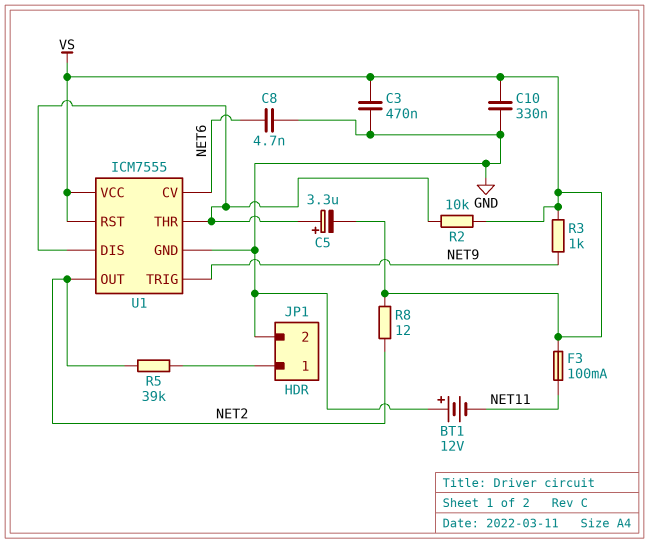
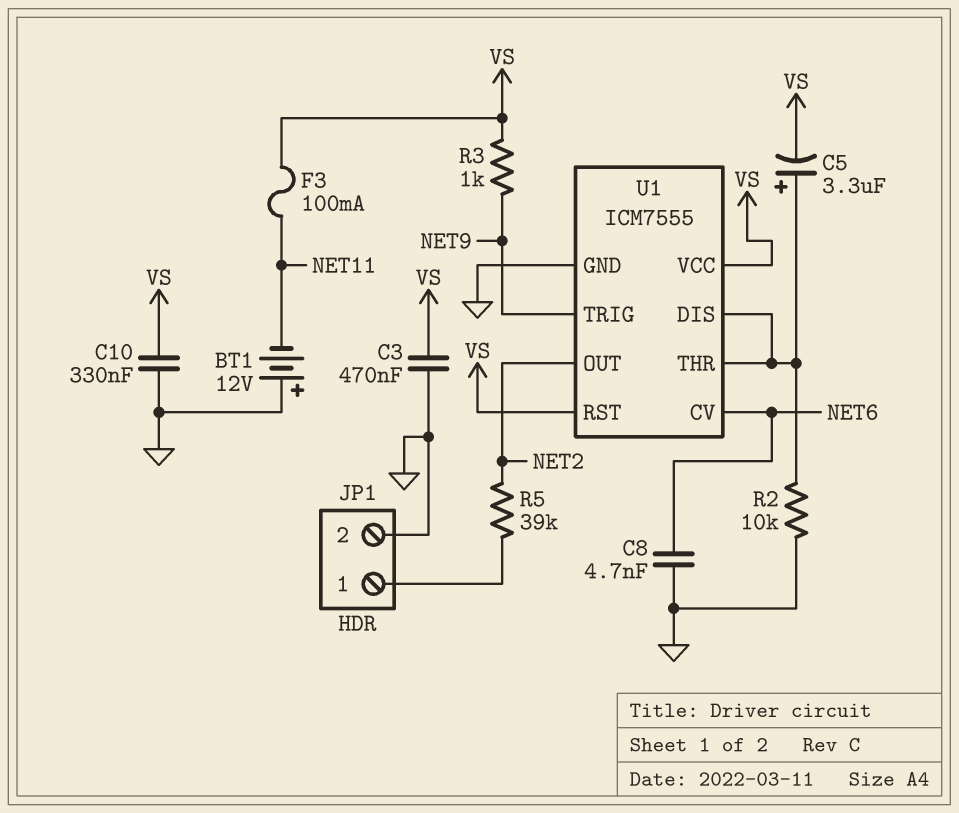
R2: 10k (U1/DIS, VS) -> 10k (GND, U1/DIS)
R8: 12 (NET2, VS) -> none

